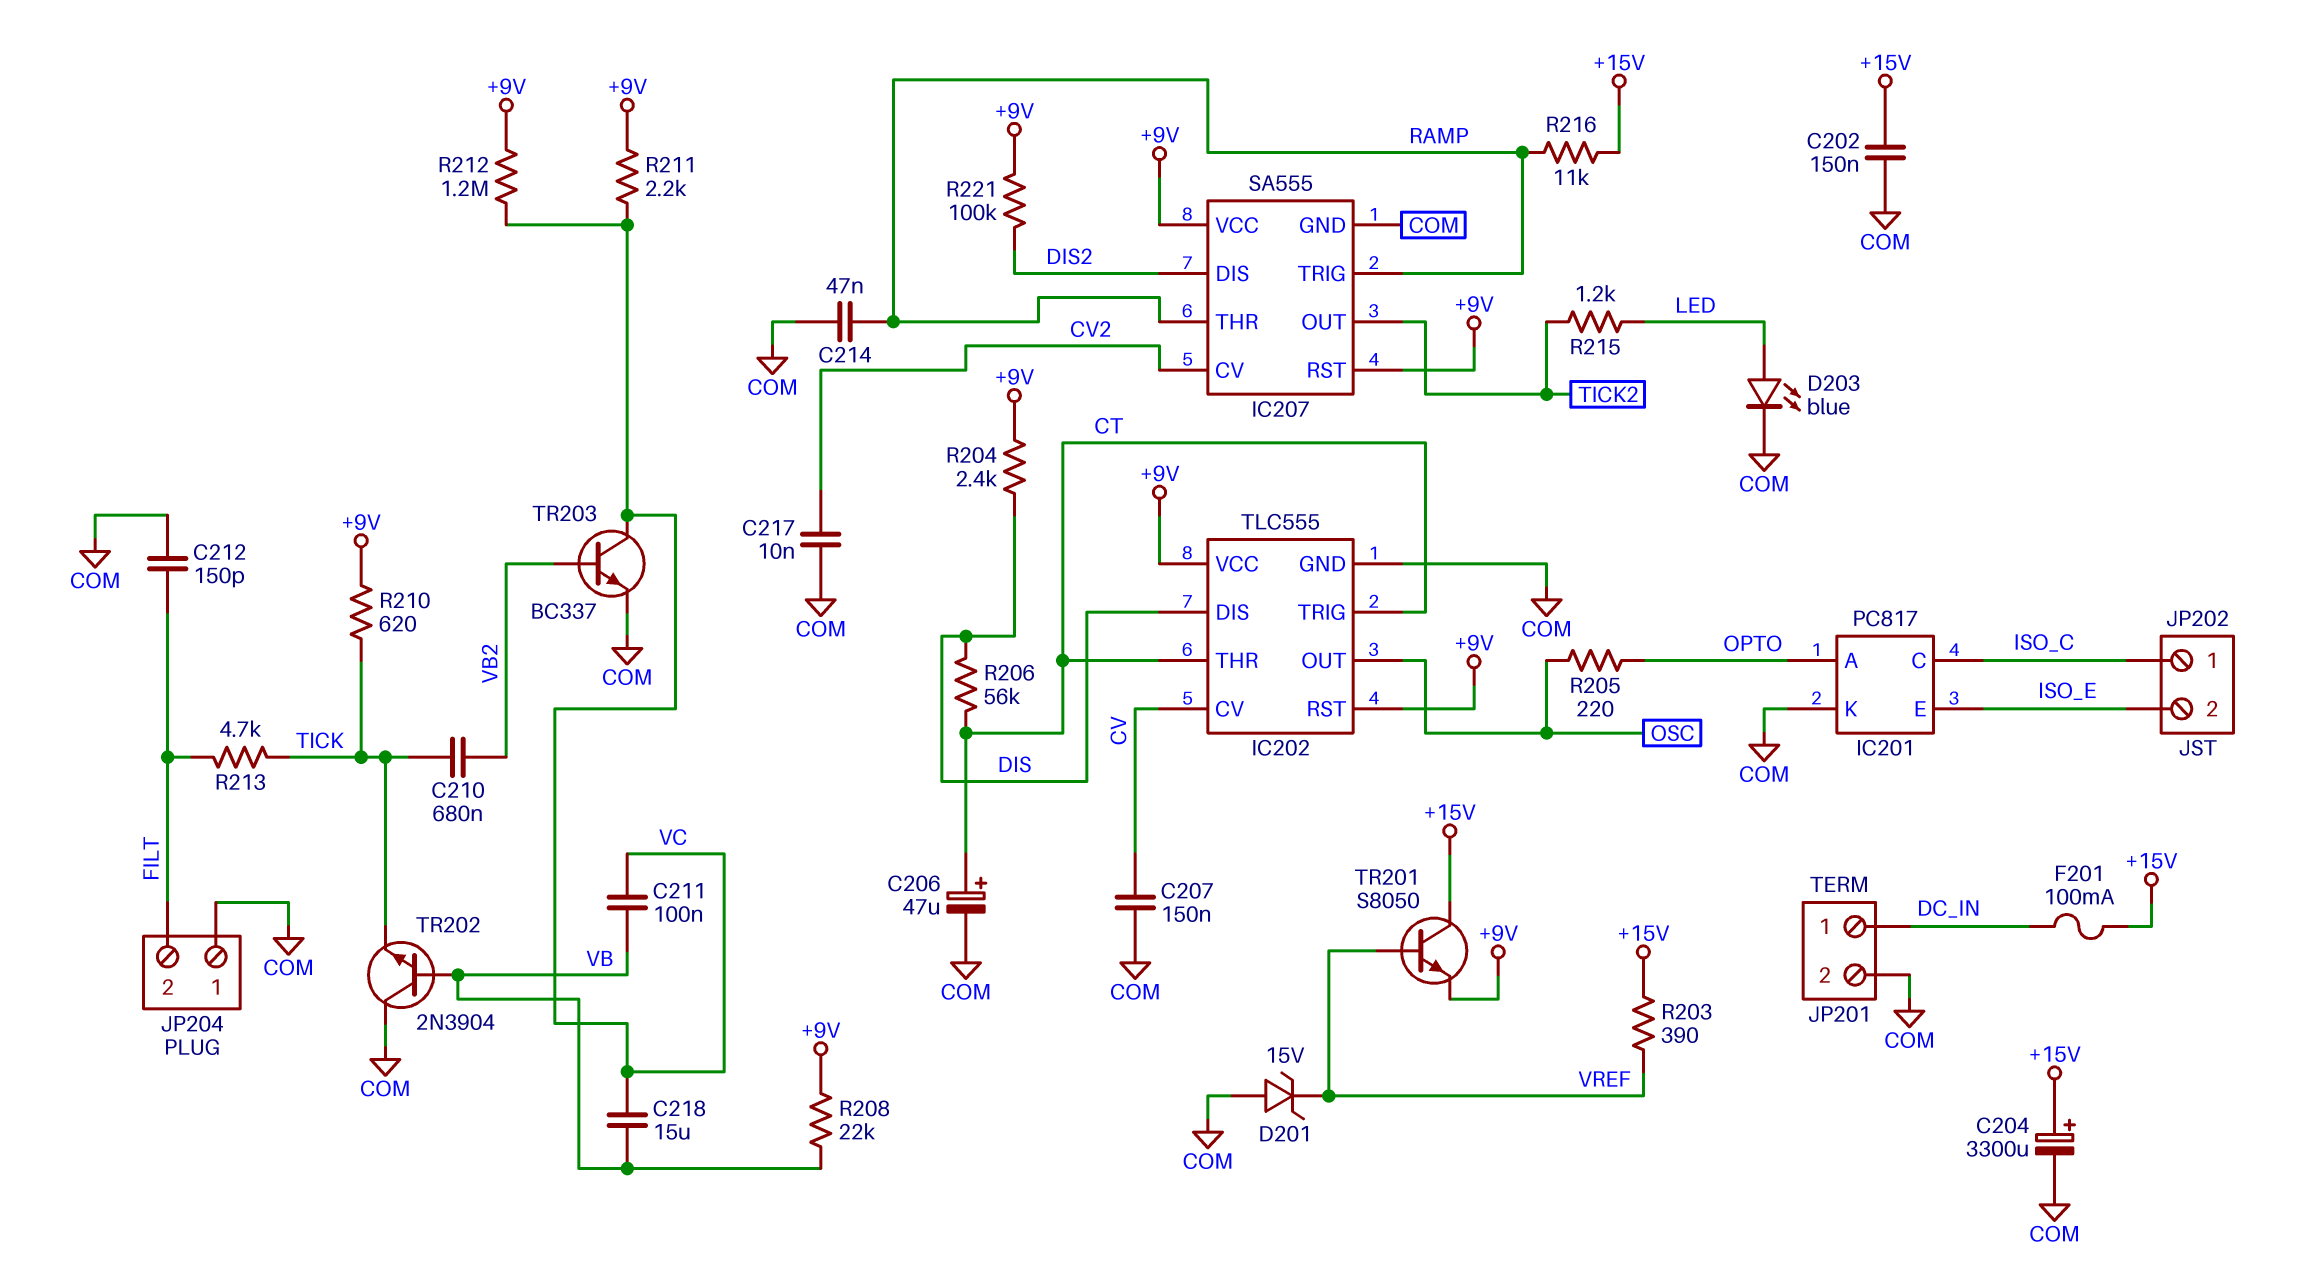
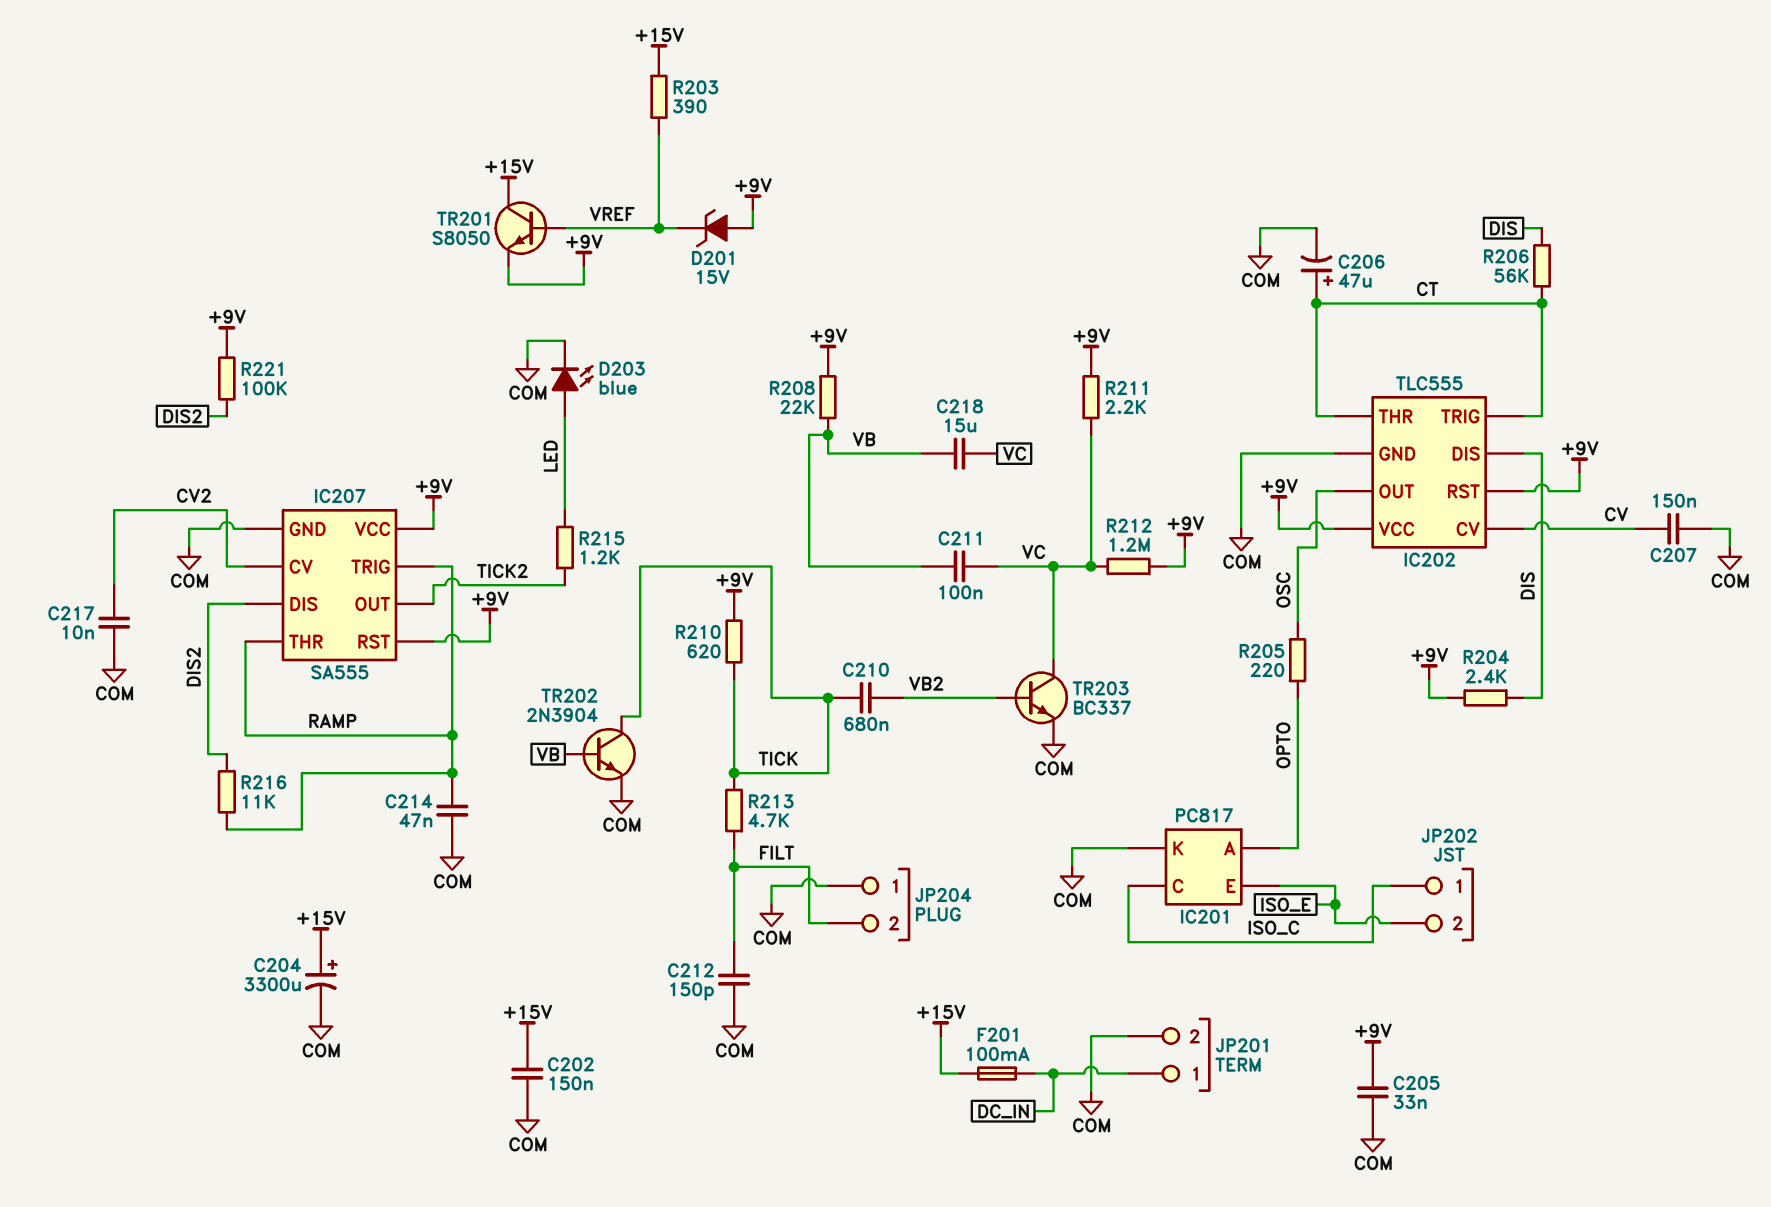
C205: none -> 33nF (+9V, COM)
D201: zener 15V (A COM, K VREF) -> zener 15V (A +9V, K VREF)
R216: 11k (+15V, RAMP) -> 11k (DIS2, RAMP)
TR202: NPN 2N3904 (B VB, C COM, E TICK) -> NPN 2N3904 (B VB, C TICK, E COM)

